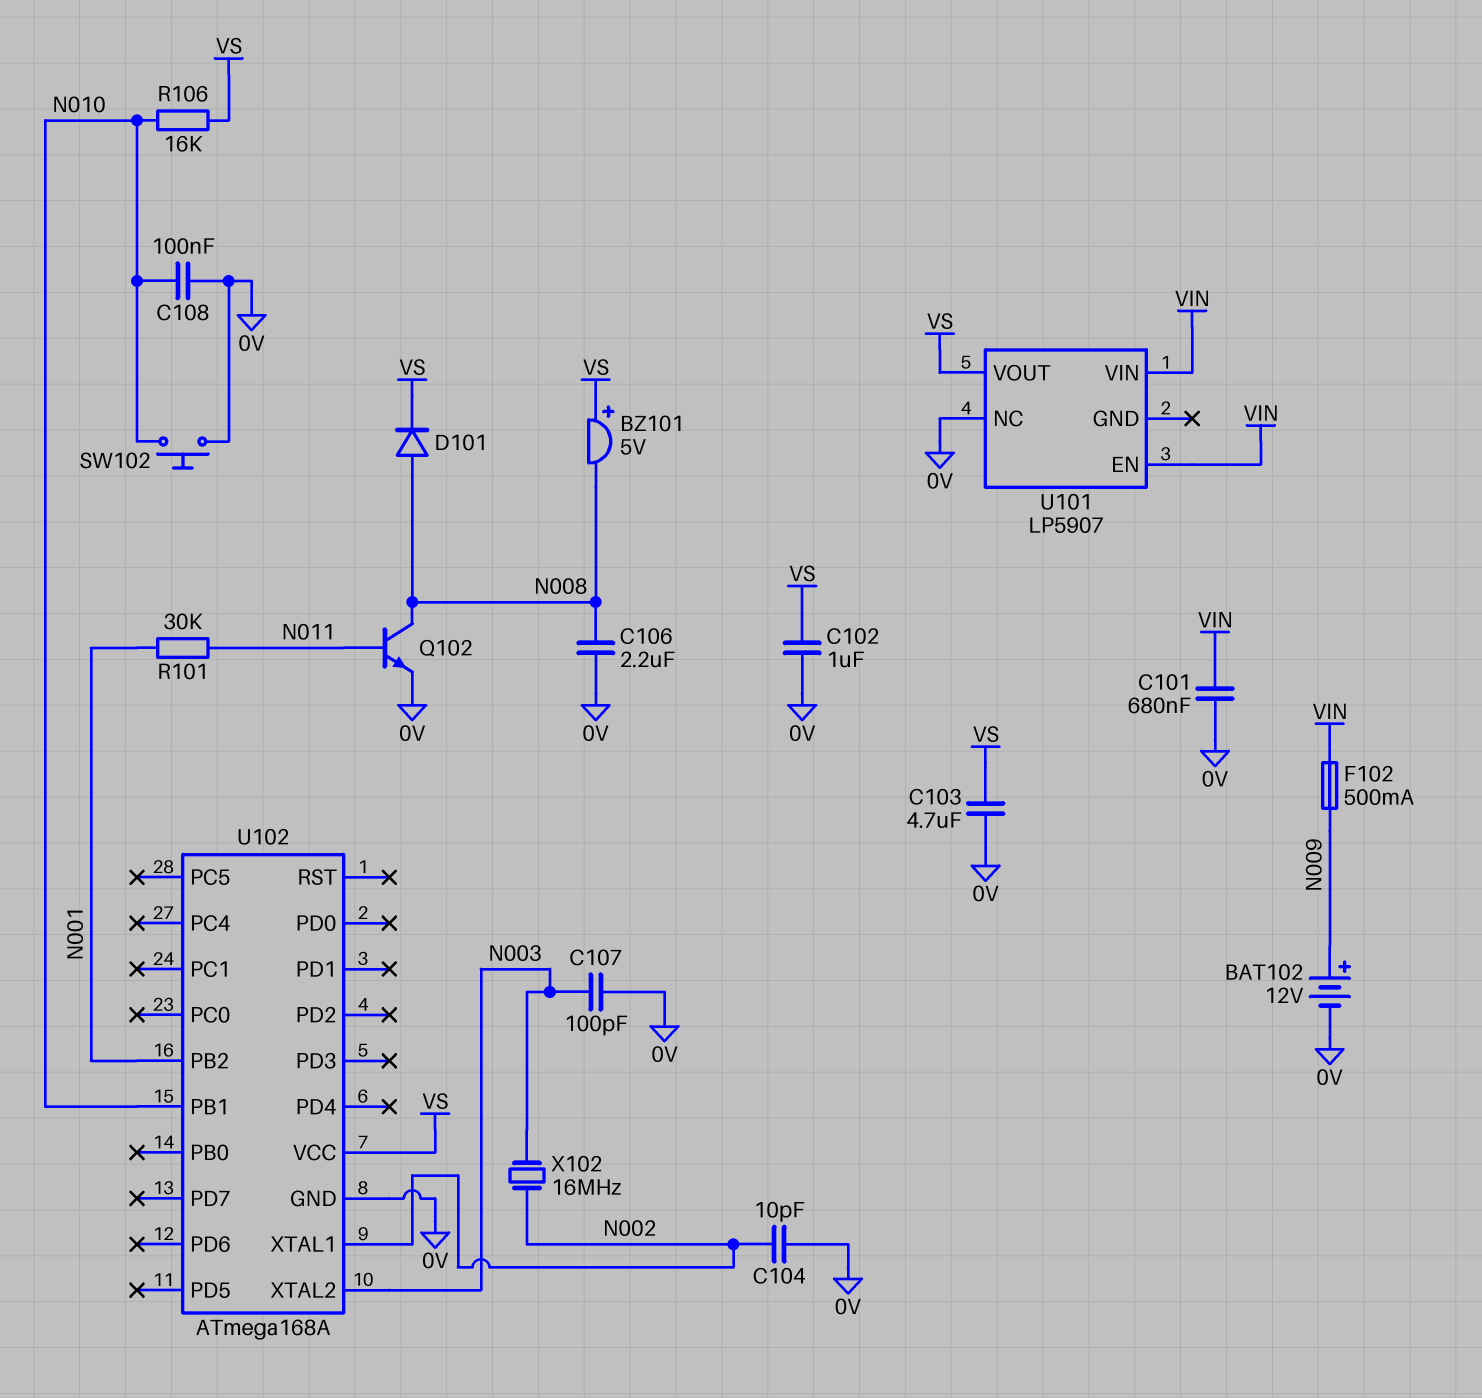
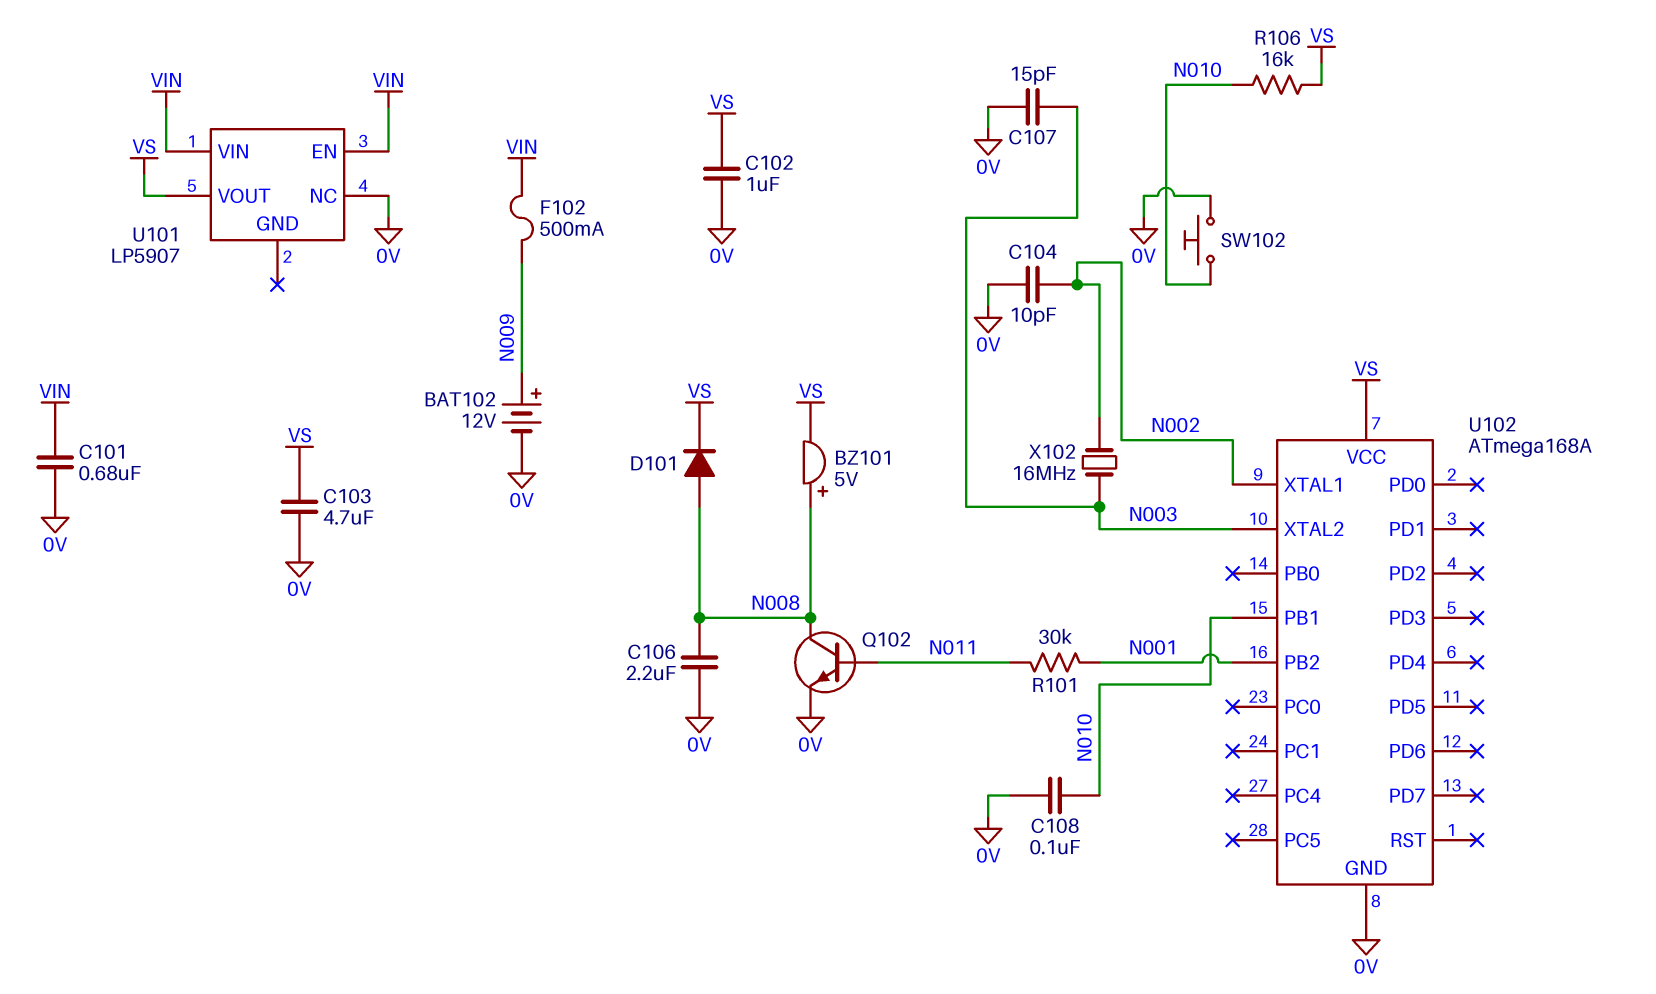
BZ101: buzzer 5V (plus VS, minus N008) -> buzzer 5V (plus N008, minus VS)
C107: 100pF (0V, N003) -> 15pF (0V, N003)

